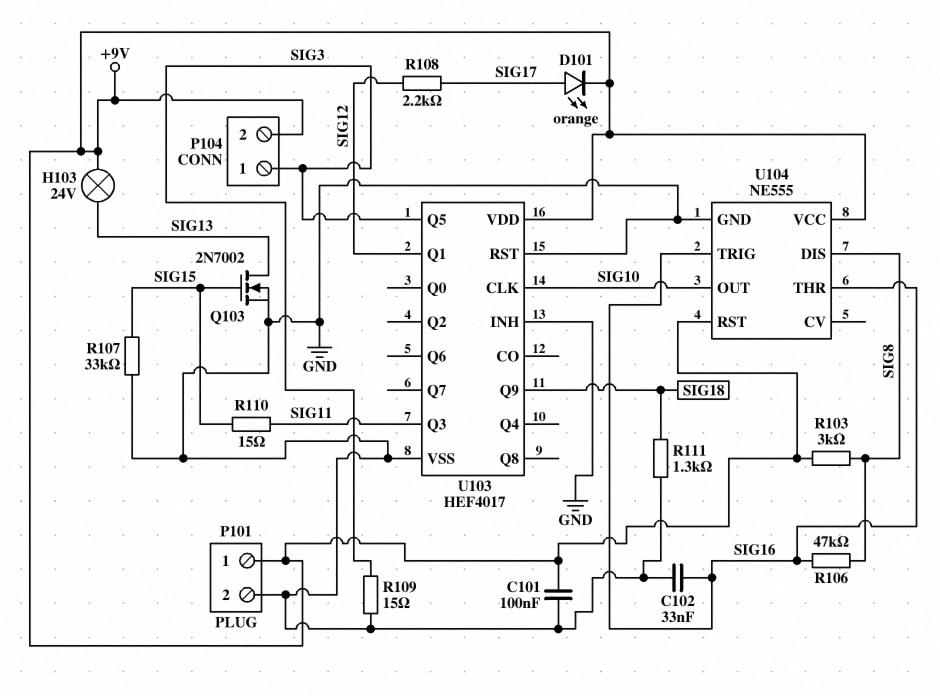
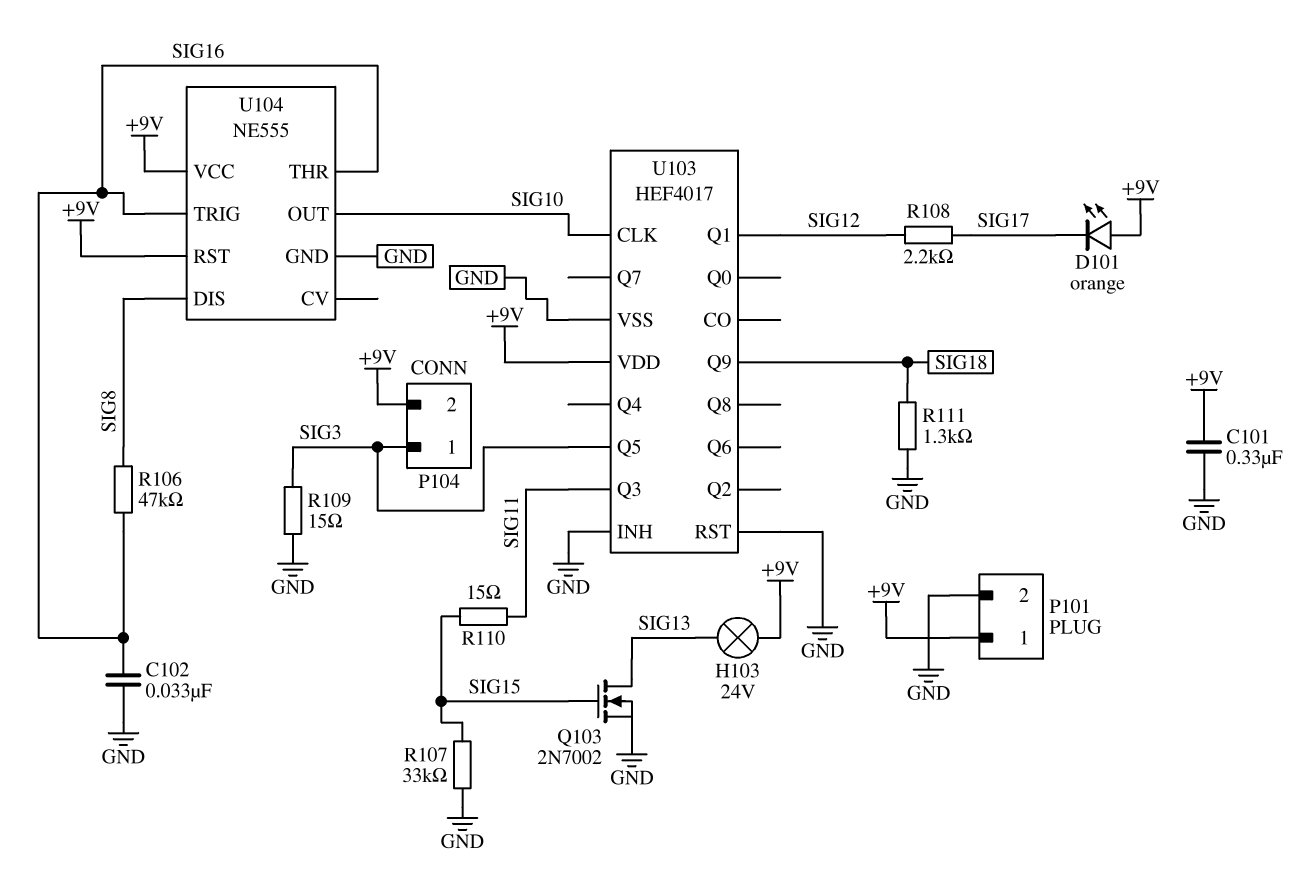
C101: 100nF (+9V, GND) -> 330nF (+9V, GND)
D101: LED orange (A SIG17, K +9V) -> LED orange (A +9V, K SIG17)
R103: 3k (+9V, SIG8) -> none

